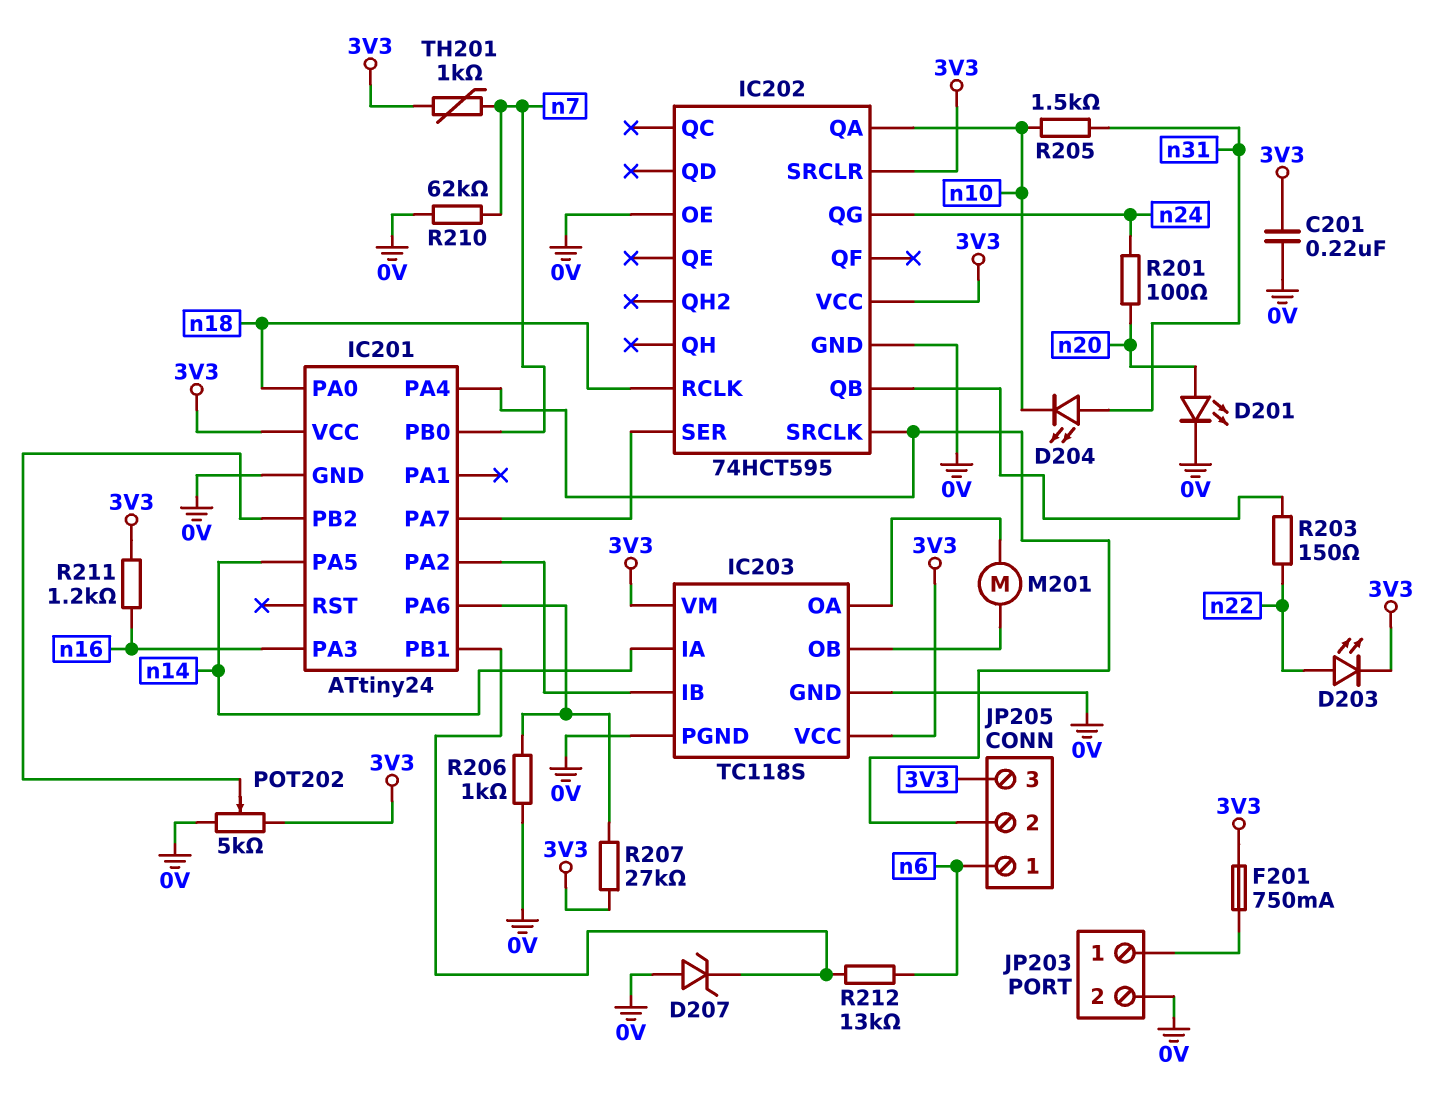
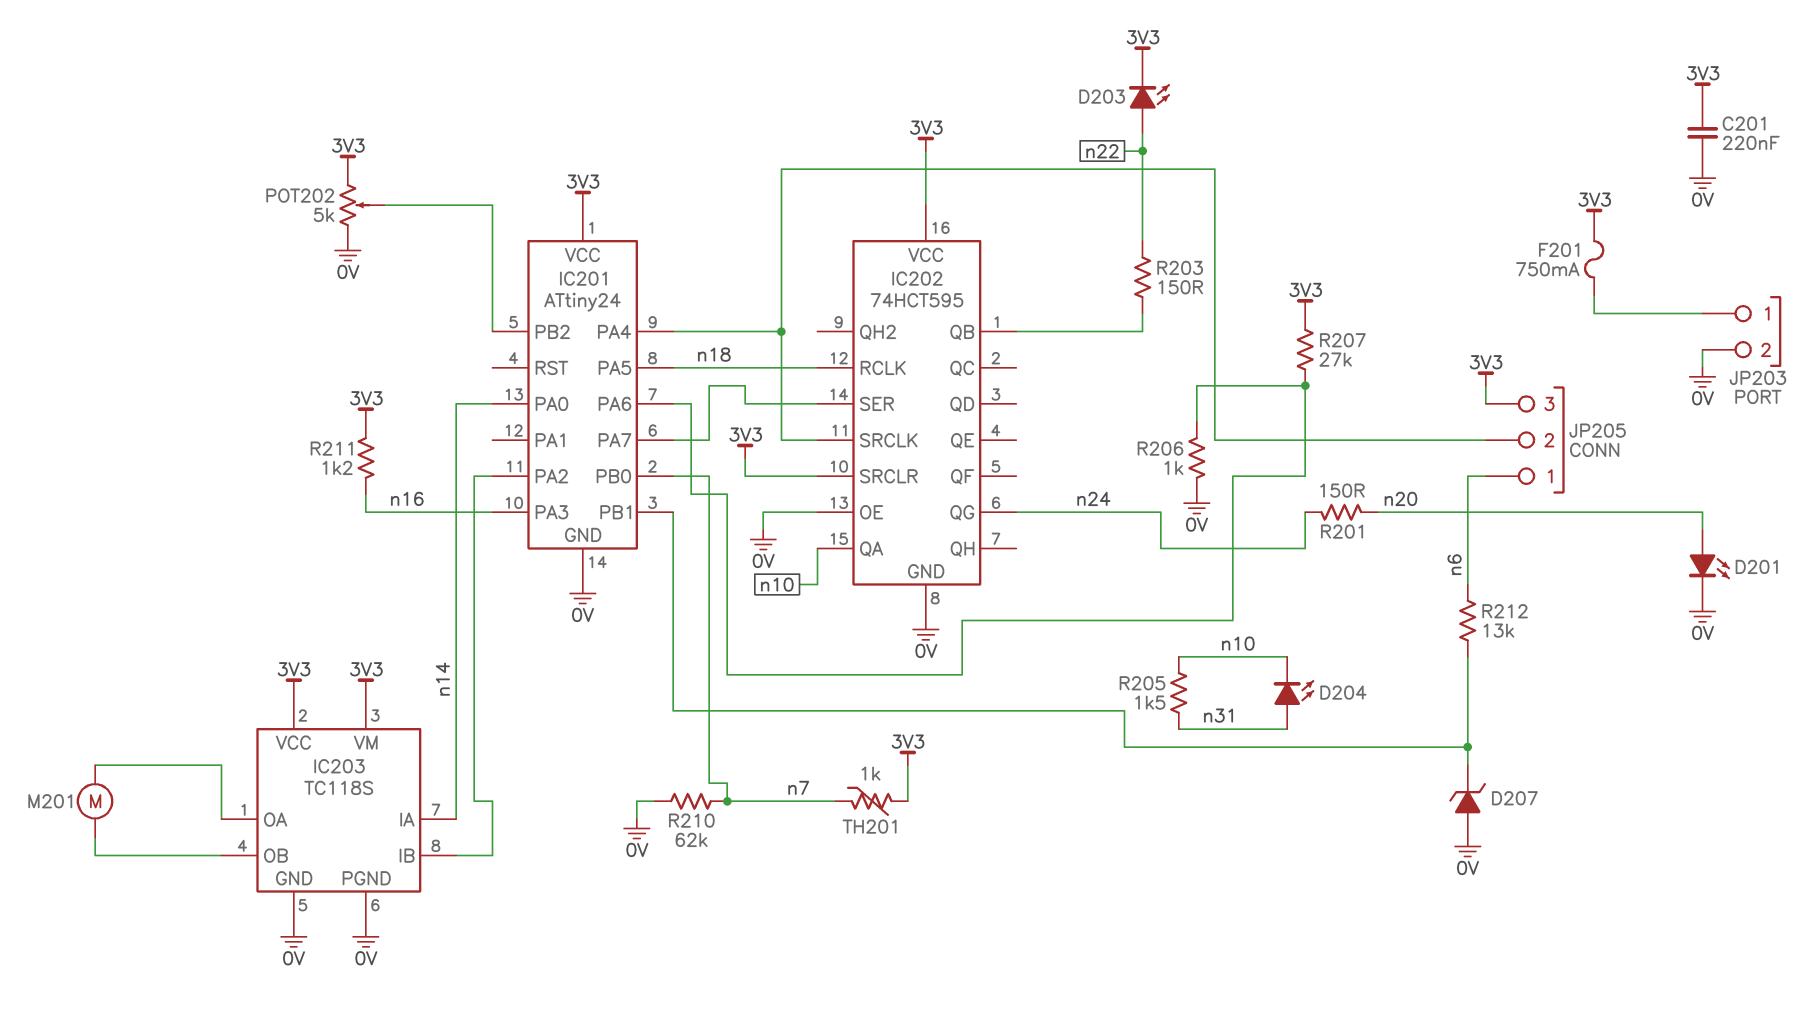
IC201 pin PA0: n18 -> n14
IC201 pin PA5: n14 -> n18
R201: 100 (n20, n24) -> 150 (n20, n24)

